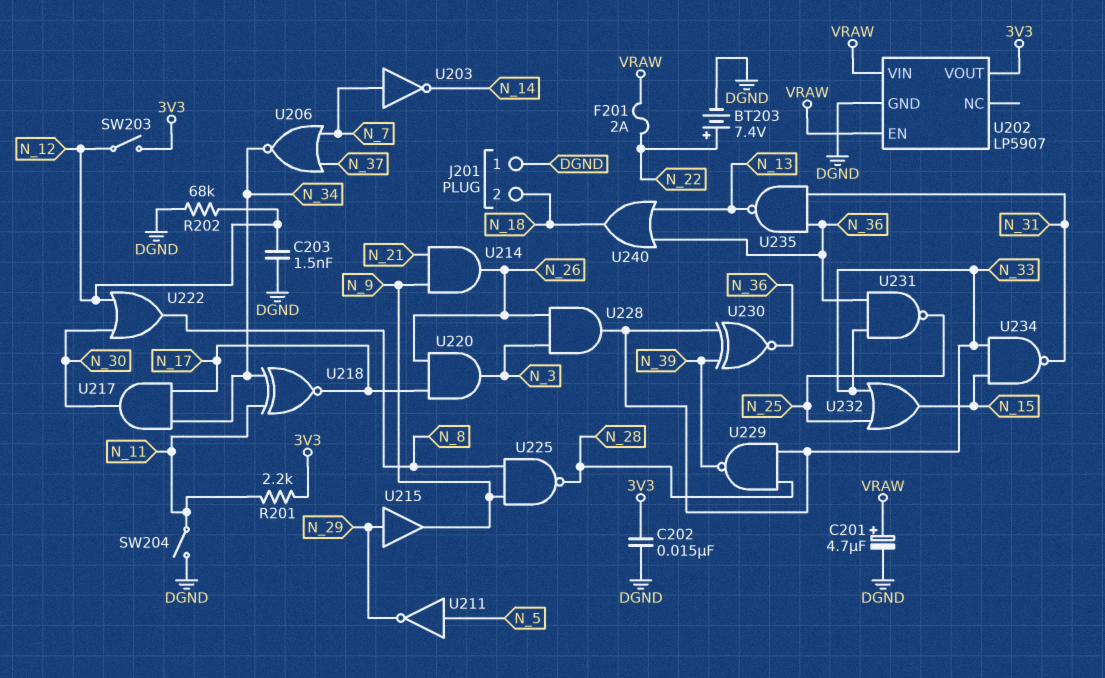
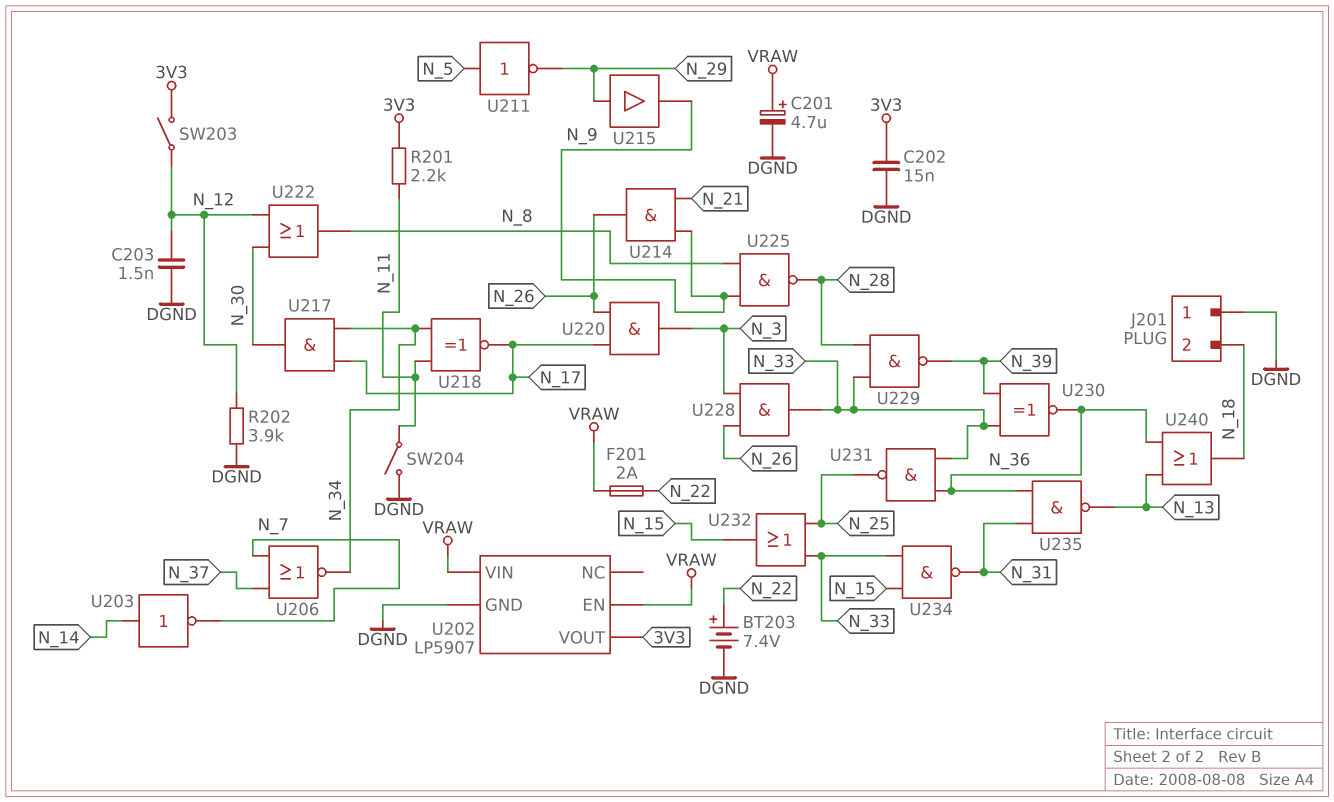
R202: 68k (DGND, N_12) -> 3.9k (DGND, N_12)
U203: NOT (in N_7, out N_14) -> NOT (in N_14, out N_7)

